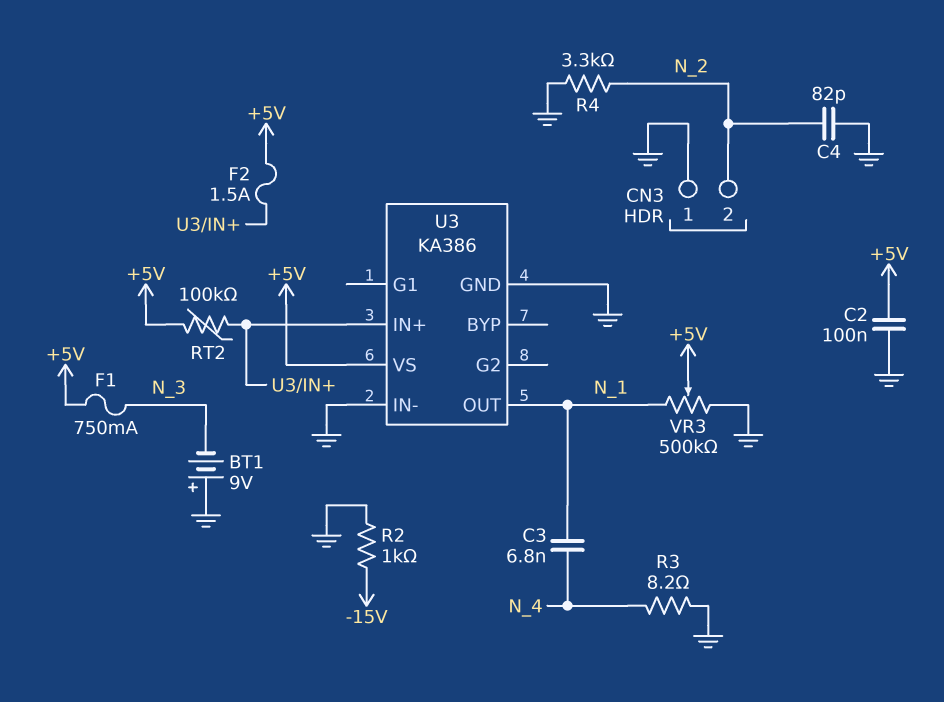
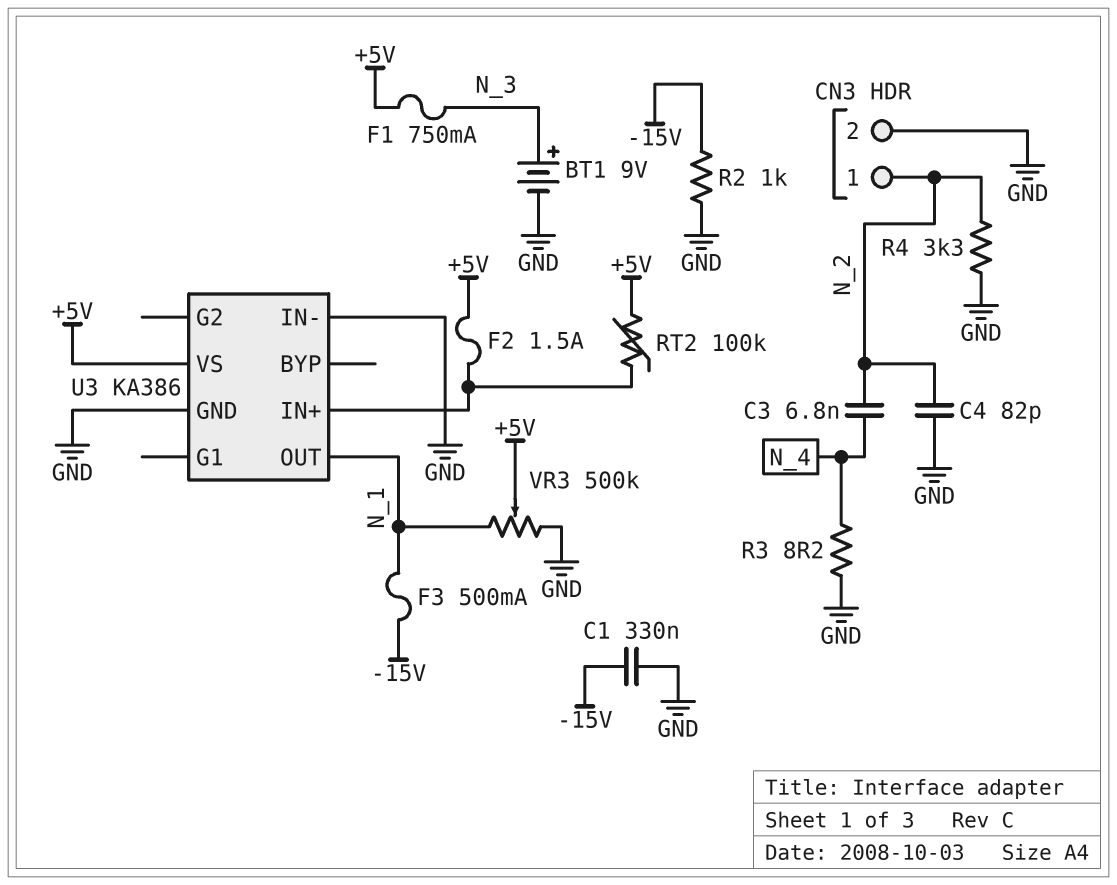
BT1: 9V (plus GND, minus N_3) -> 9V (plus N_3, minus GND)
C1: none -> 330nF (-15V, GND)
C2: 100nF (+5V, GND) -> none
C3: 6.8nF (N_1, N_4) -> 6.8nF (N_2, N_4)
CN3 pin 1: GND -> N_2
CN3 pin 2: N_2 -> GND
F3: none -> 500mA (-15V, N_1)

